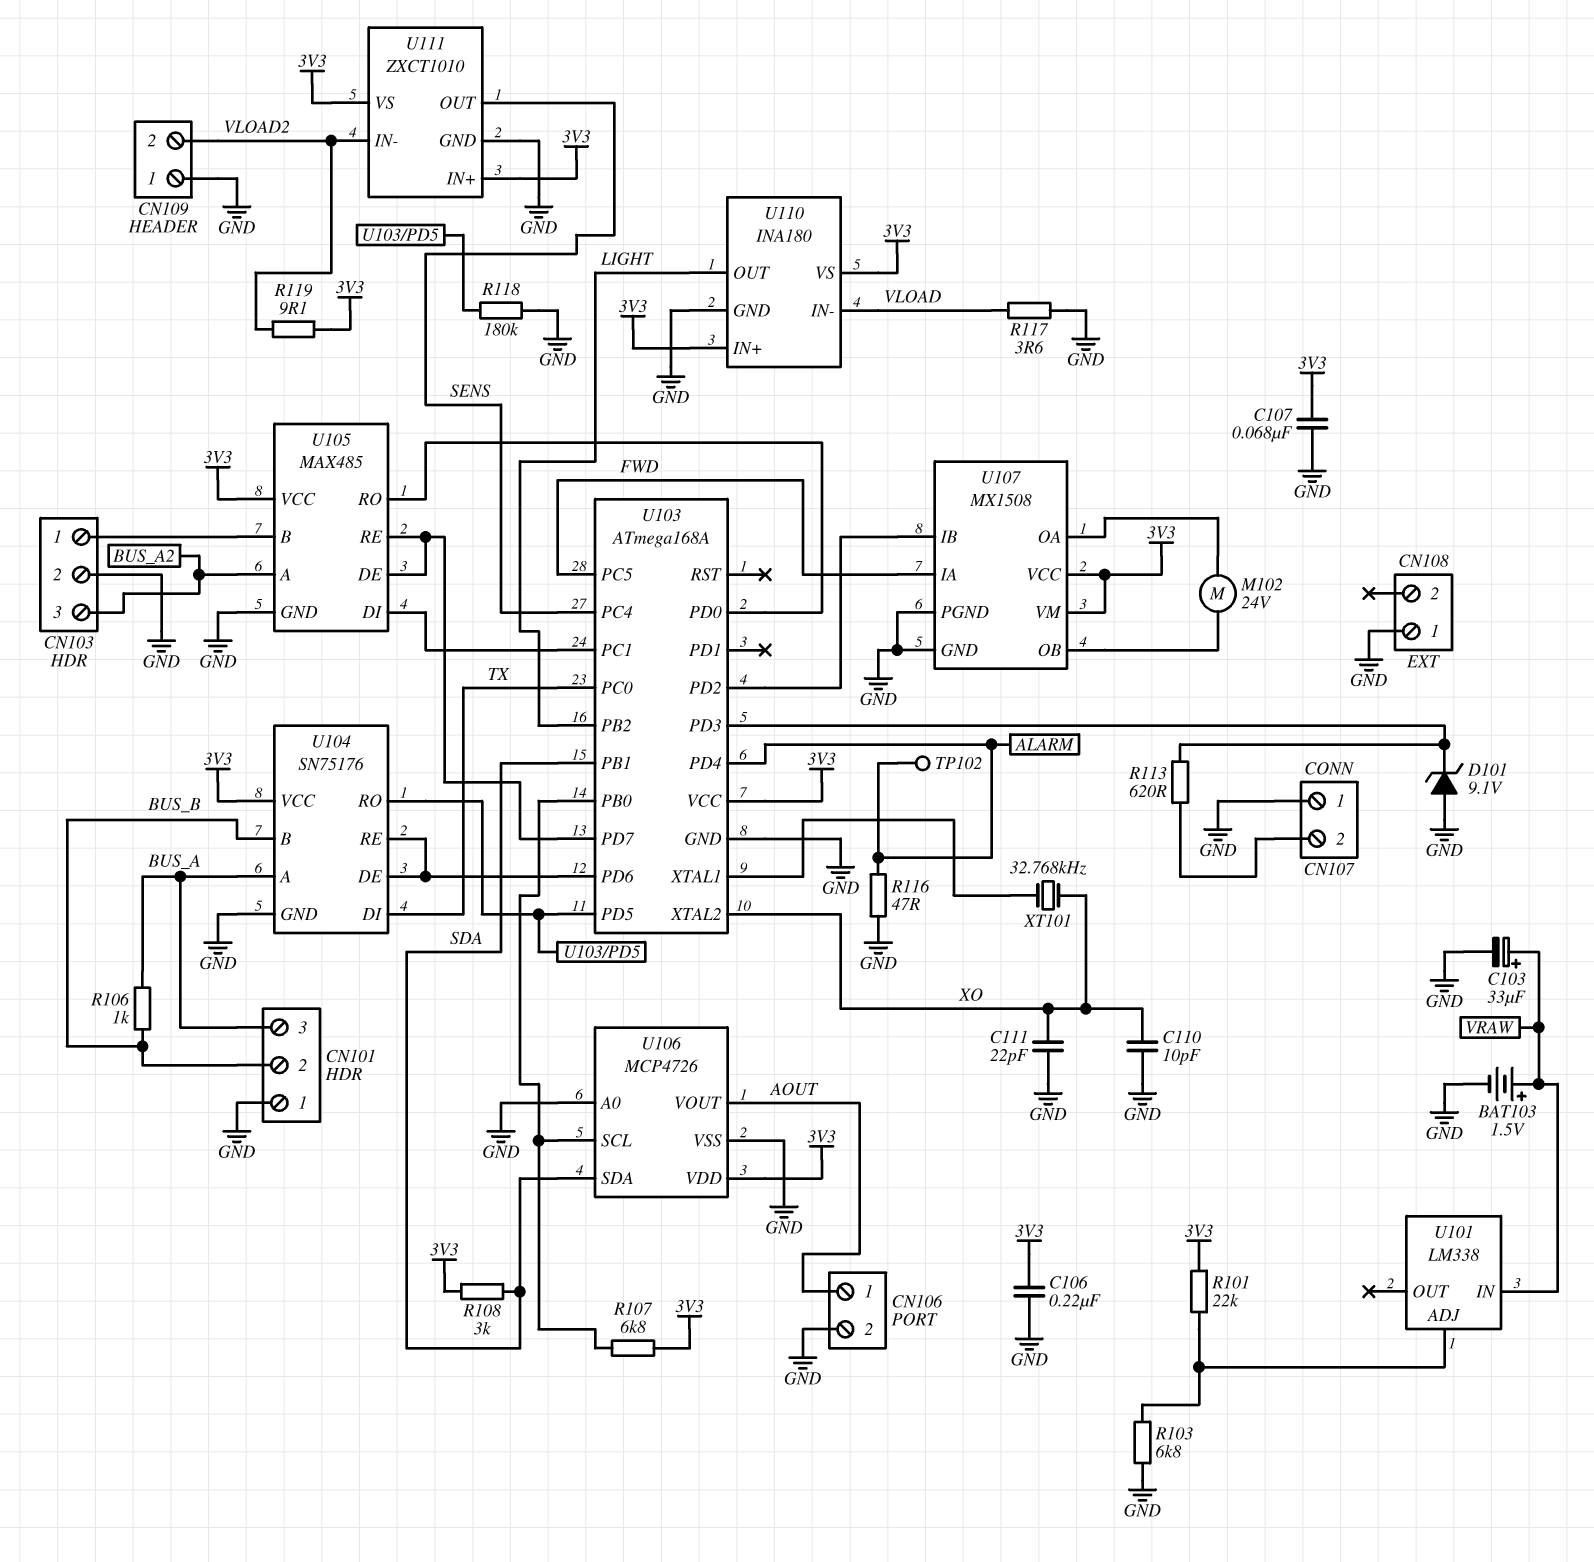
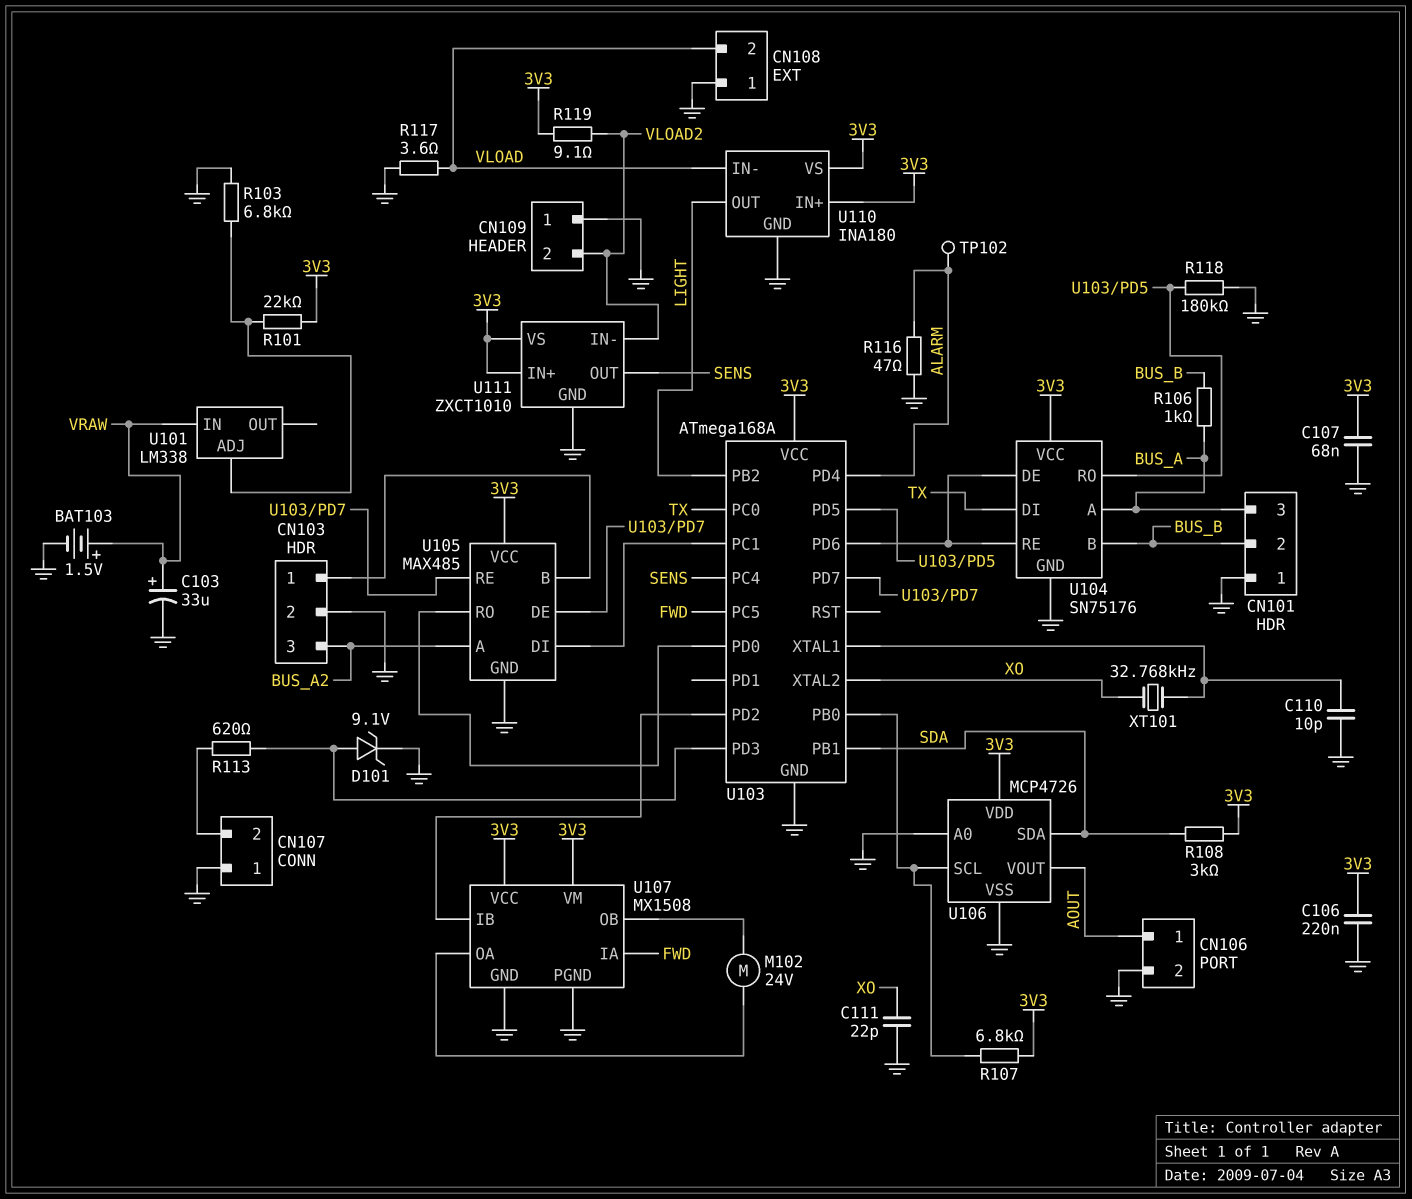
C110: 10pF (GND, XO) -> 10pF (GND, U103/XTAL1)
CN108 pin 2: none -> VLOAD
D101: zener 9.1V (A GND, K U103/PD3) -> zener 9.1V (A U103/PD3, K GND)

